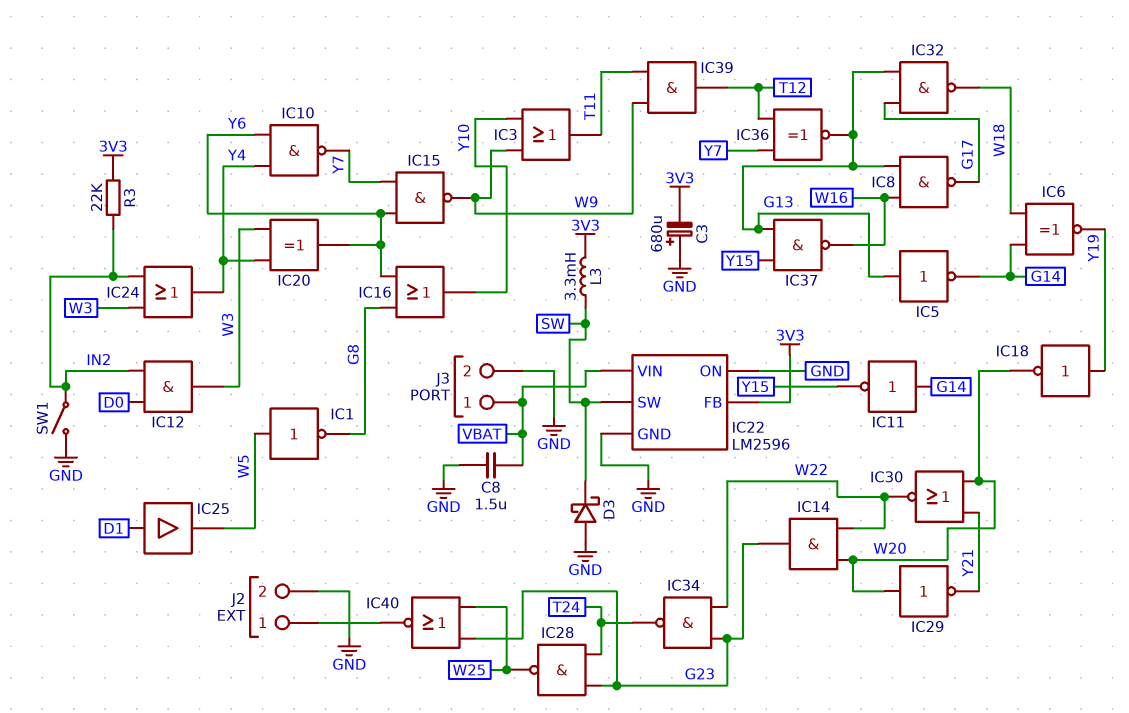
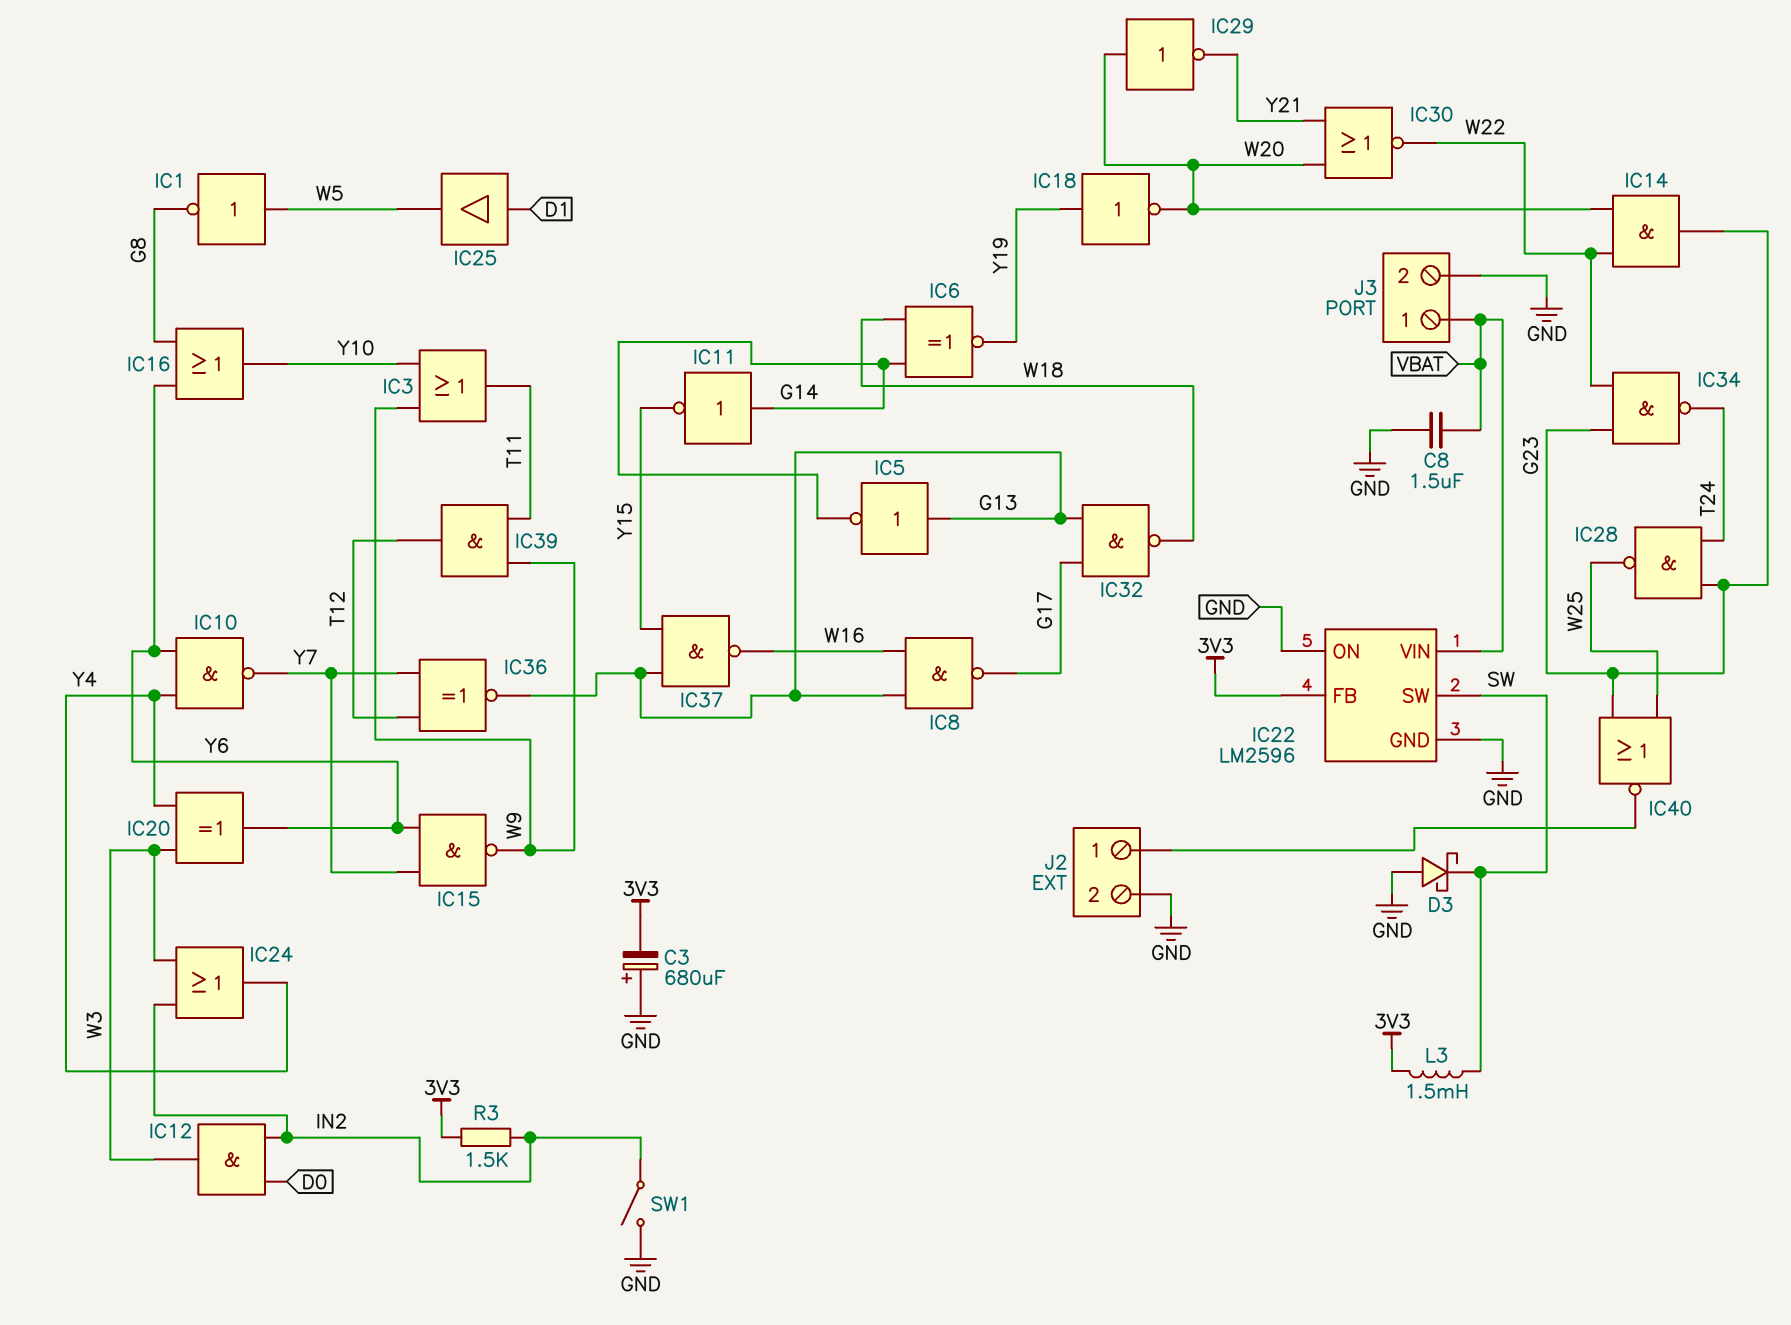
L3: 3.3mH (3V3, SW) -> 1.5mH (3V3, SW)
R3: 22k (3V3, IN2) -> 1.5k (3V3, IN2)

